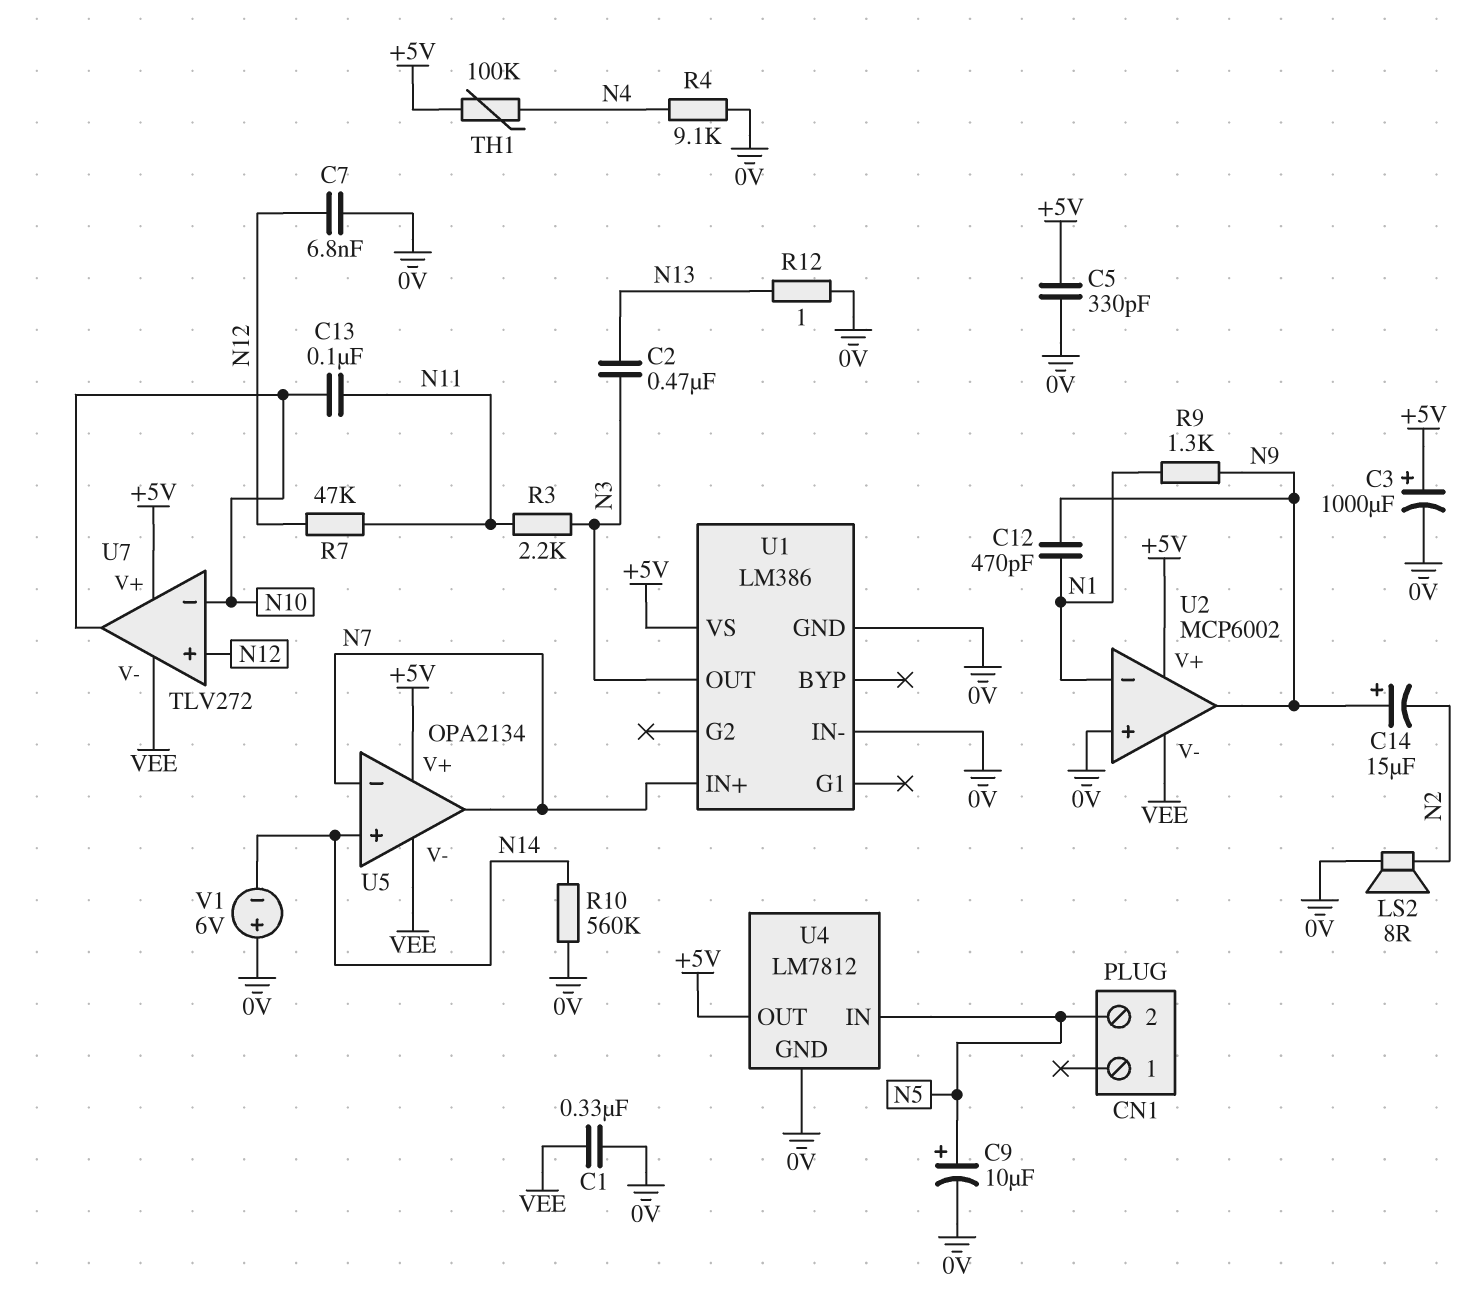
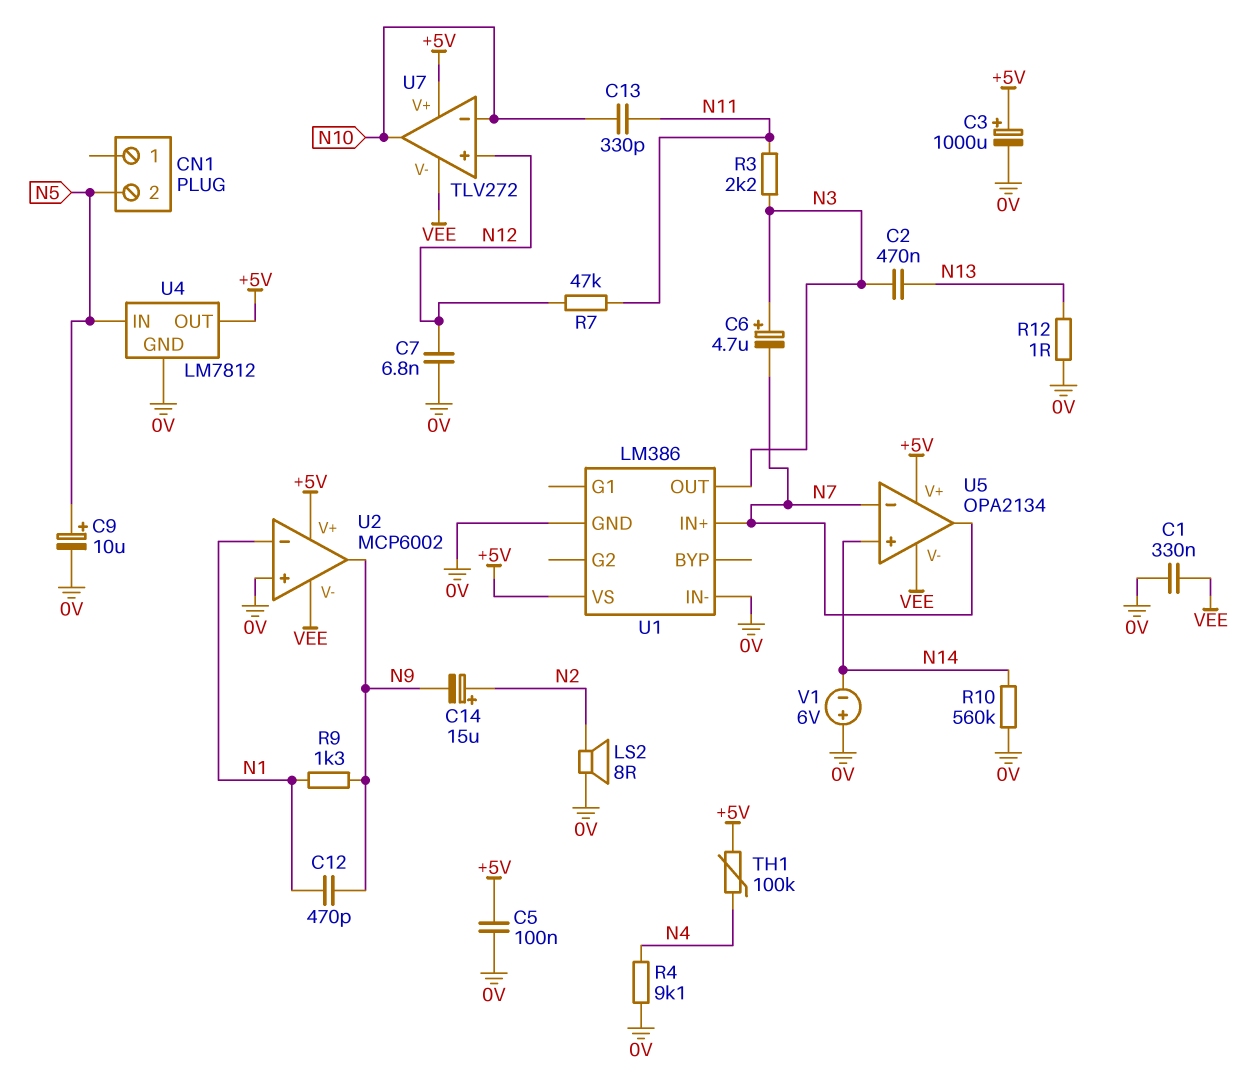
C5: 330pF (+5V, 0V) -> 100nF (+5V, 0V)
C6: none -> 4.7uF (plus N3, minus N7)
C13: 100nF (N10, N11) -> 330pF (N10, N11)
C14: 15uF (plus N9, minus N2) -> 15uF (plus N2, minus N9)

